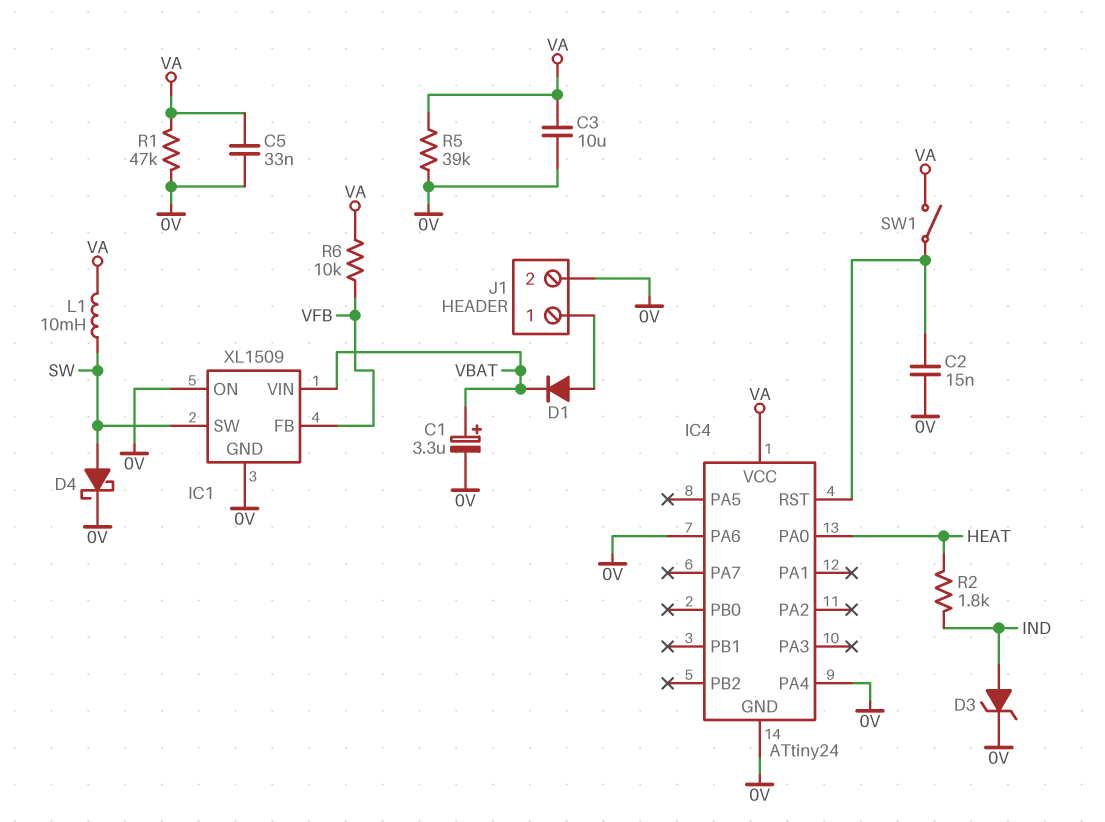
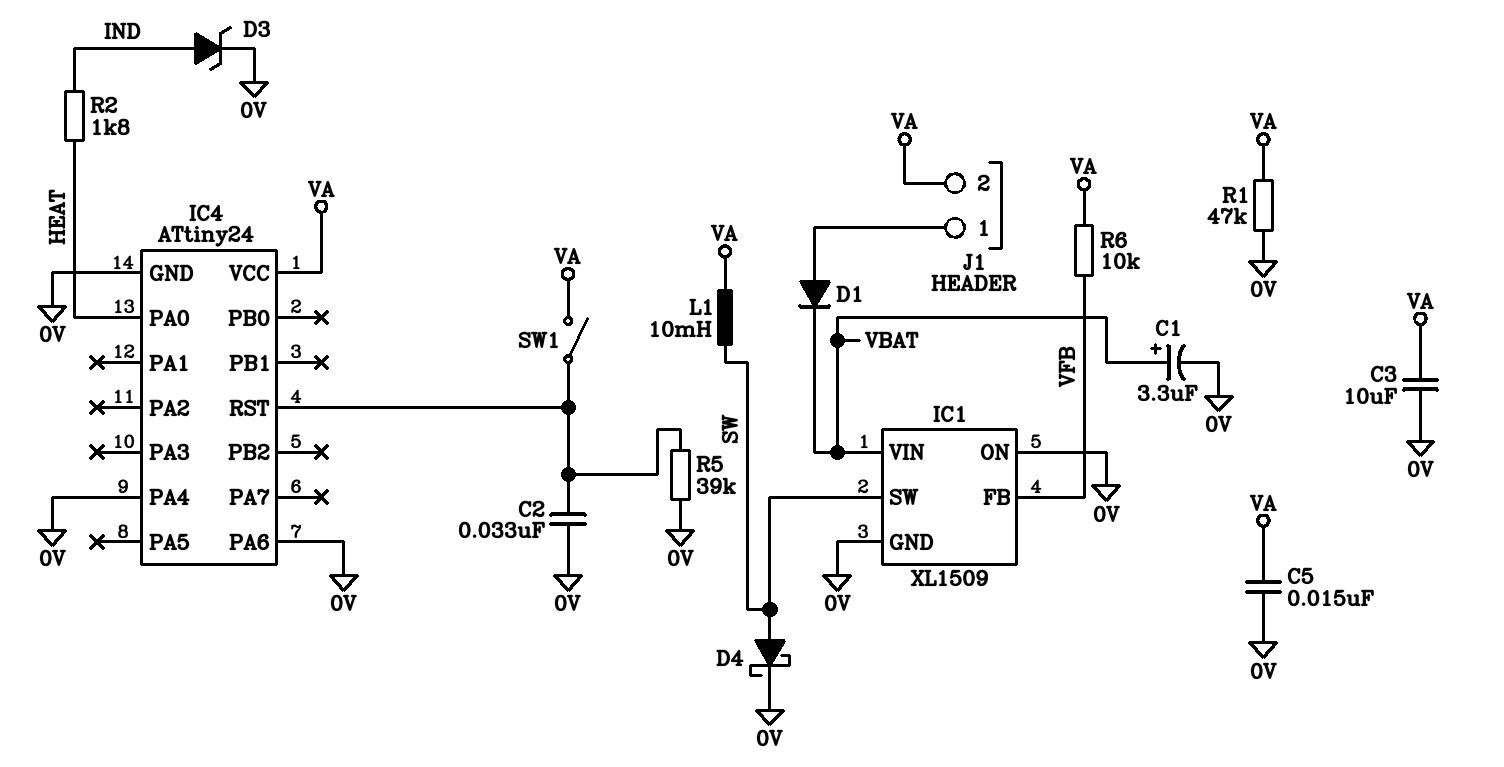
C2: 15nF (0V, IC4/RST) -> 33nF (0V, IC4/RST)
C5: 33nF (0V, VA) -> 15nF (0V, VA)
J1 pin 2: 0V -> VA
R5: 39k (0V, VA) -> 39k (0V, IC4/RST)

